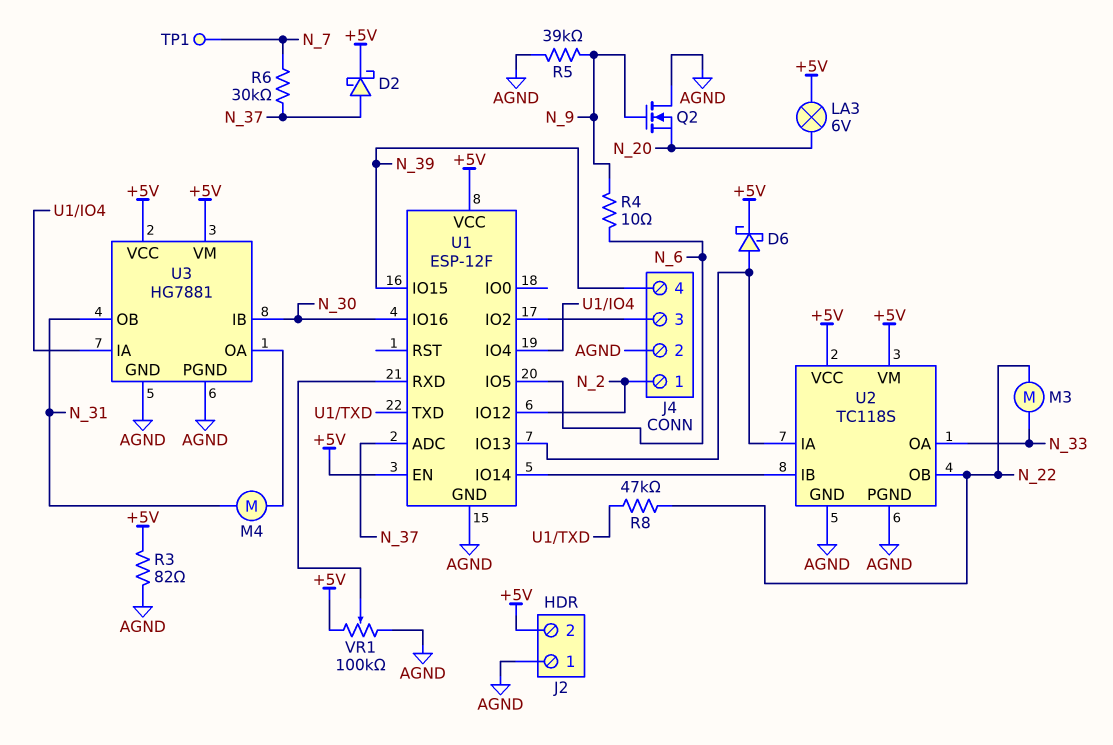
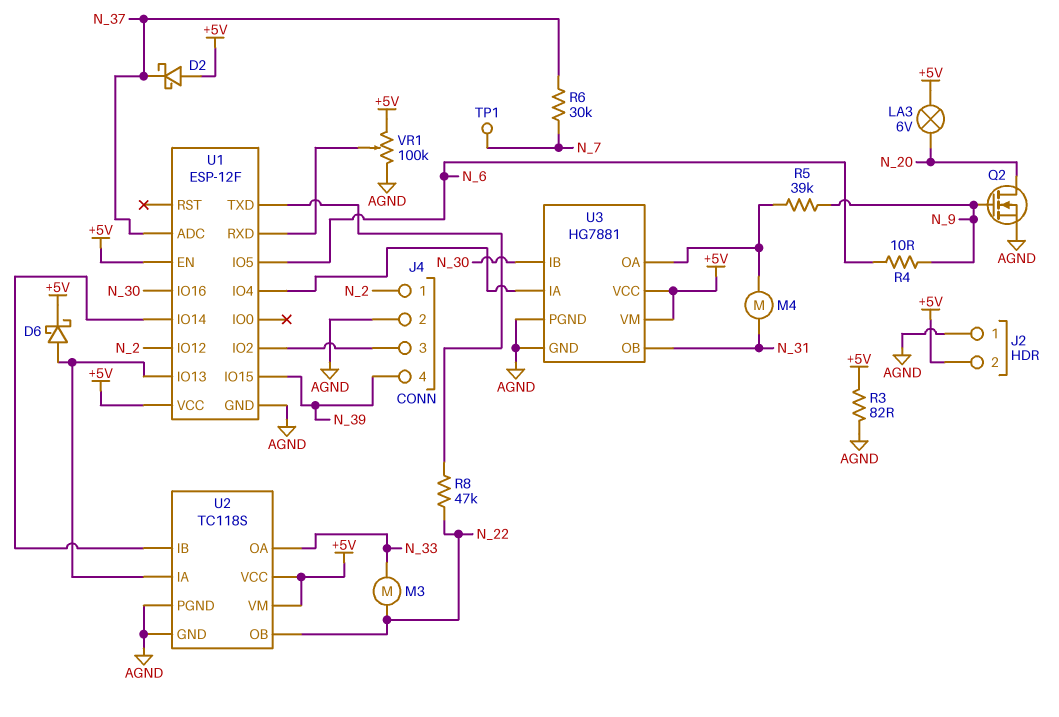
D2: schottky (A N_37, K +5V) -> schottky (A +5V, K N_37)
Q2: NMOS (G N_9, D AGND, S N_20) -> NMOS (G N_9, D N_20, S AGND)
R5: 39k (AGND, N_9) -> 39k (N_9, U3/OA)

